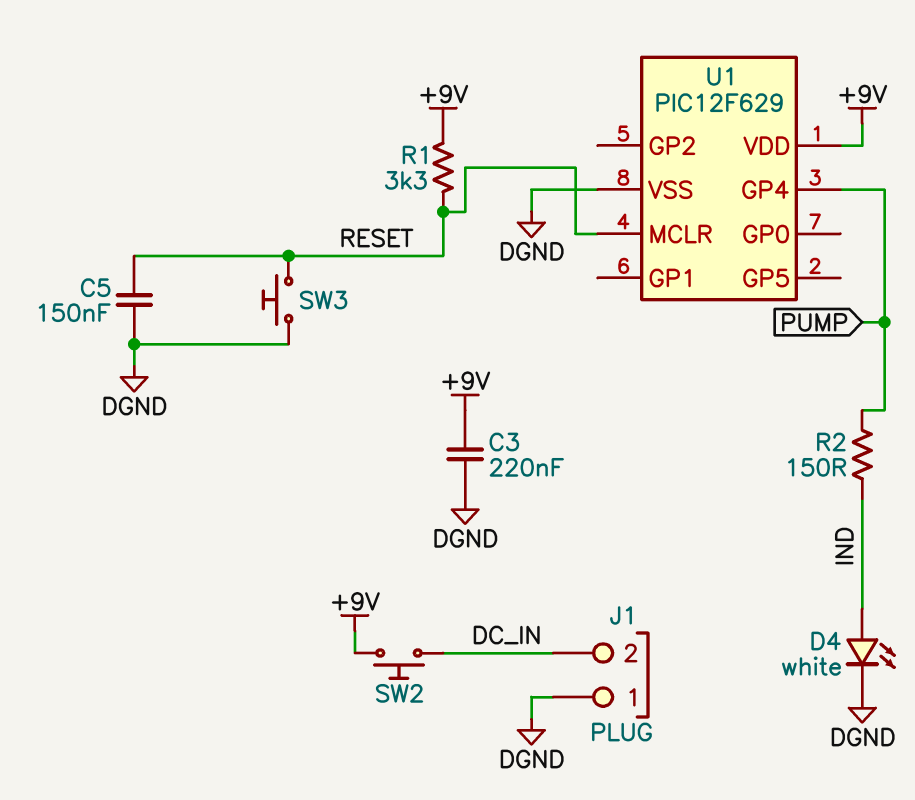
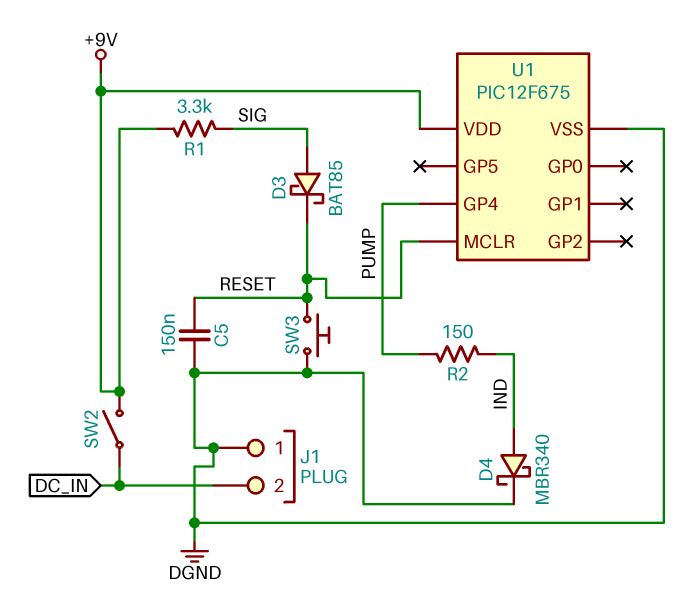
C3: 220nF (+9V, DGND) -> none
D3: none -> schottky BAT85 (A SIG, K RESET)
D4: LED white (A IND, K DGND) -> schottky MBR340 (A IND, K DGND)
R1: 3.3k (+9V, RESET) -> 3.3k (+9V, SIG)
SW2: button (+9V, DC_IN) -> switch (+9V, DC_IN)
U1: PIC12F629 -> PIC12F675

